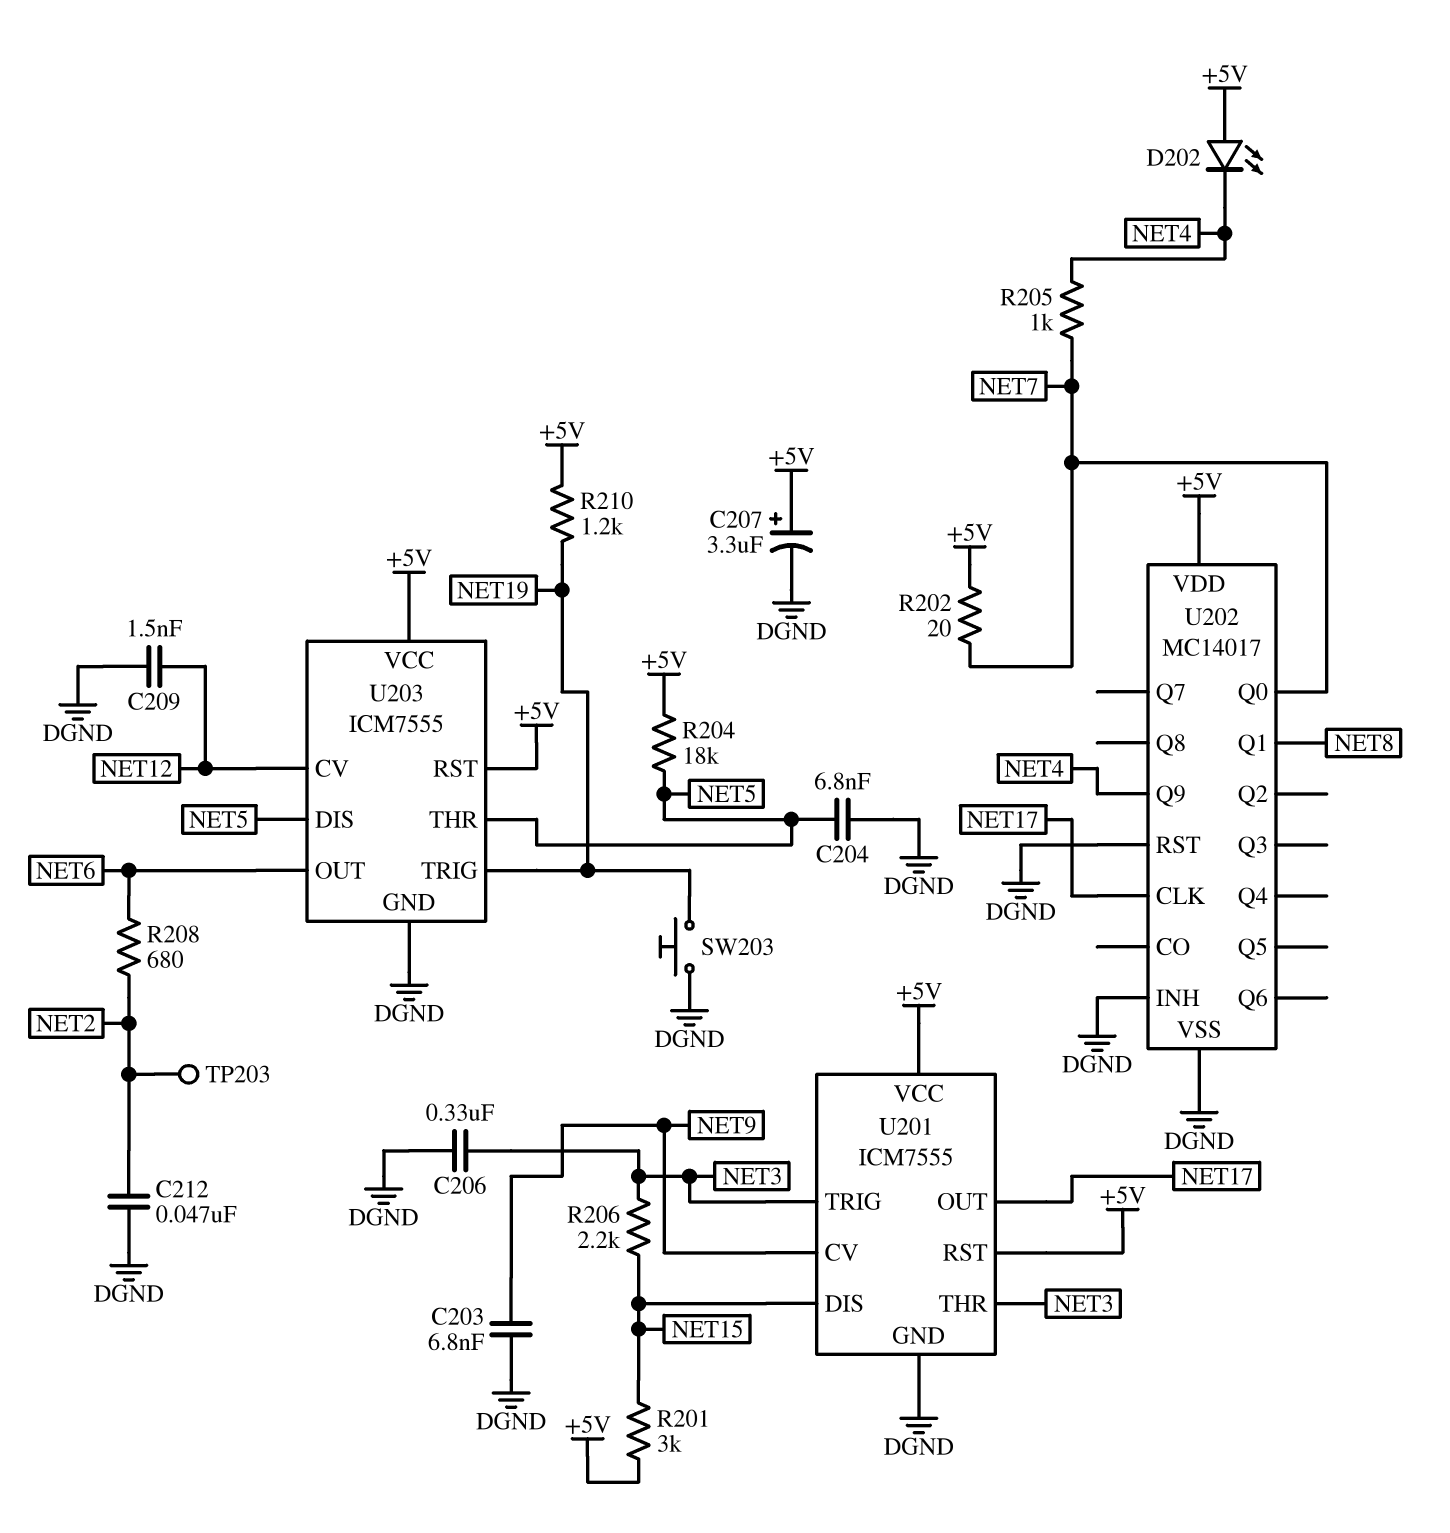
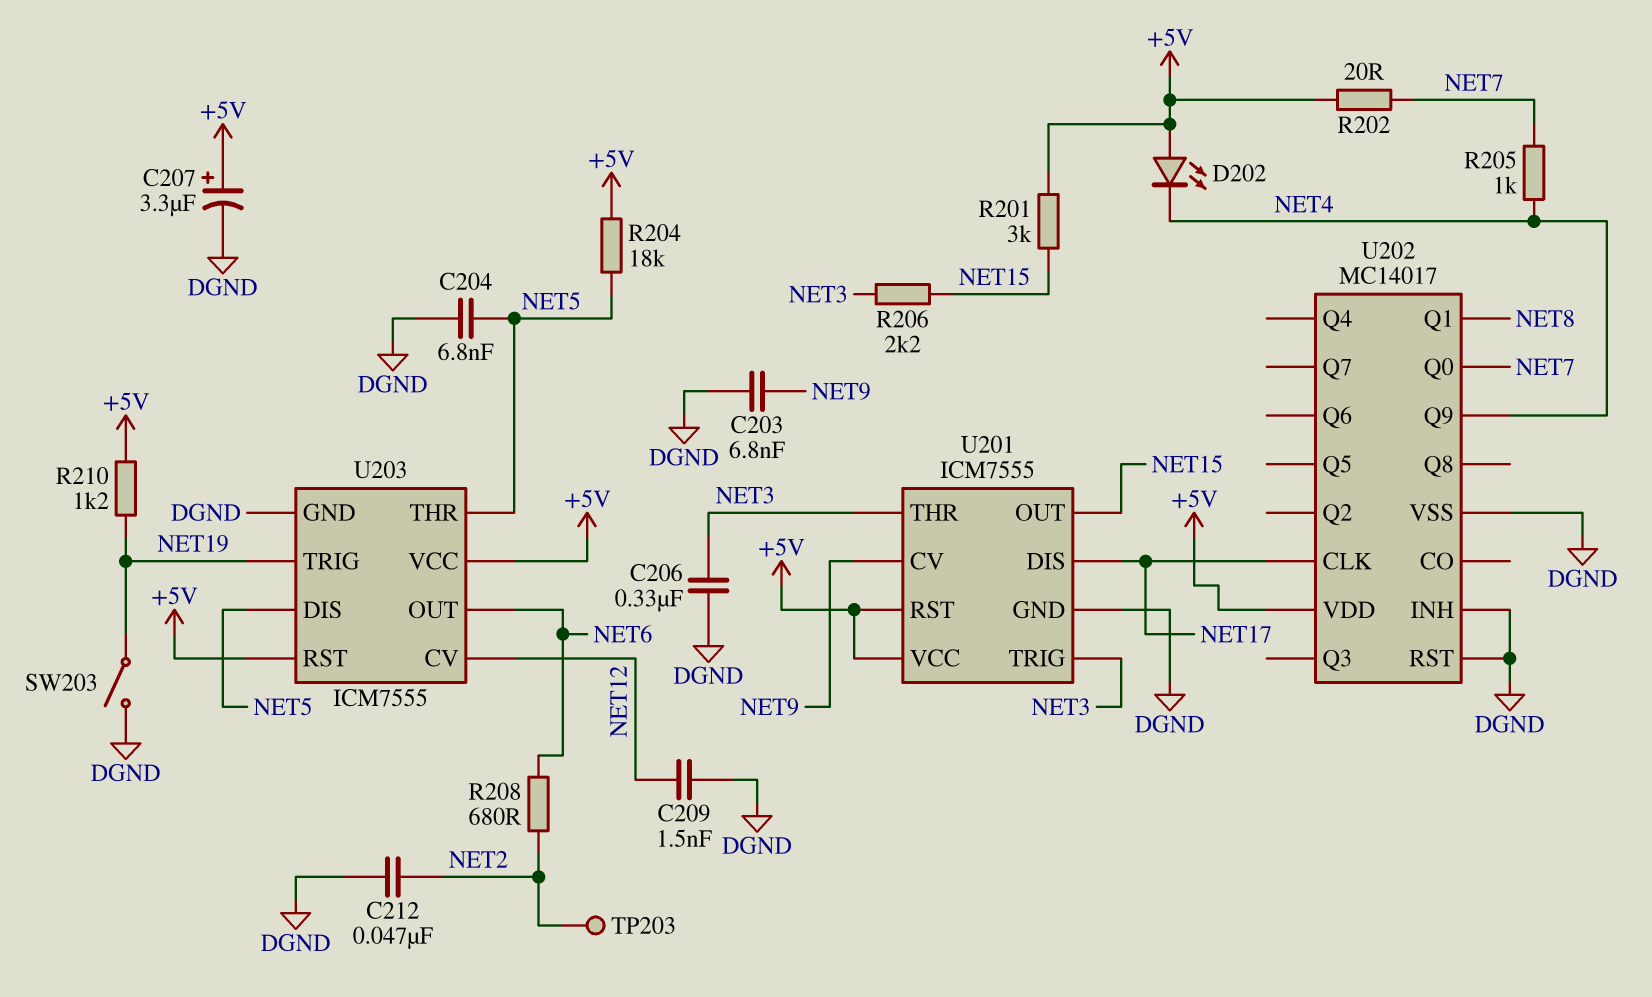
SW203: button (DGND, NET19) -> switch (DGND, NET19)
U201 pin DIS: NET15 -> NET17
U201 pin OUT: NET17 -> NET15

